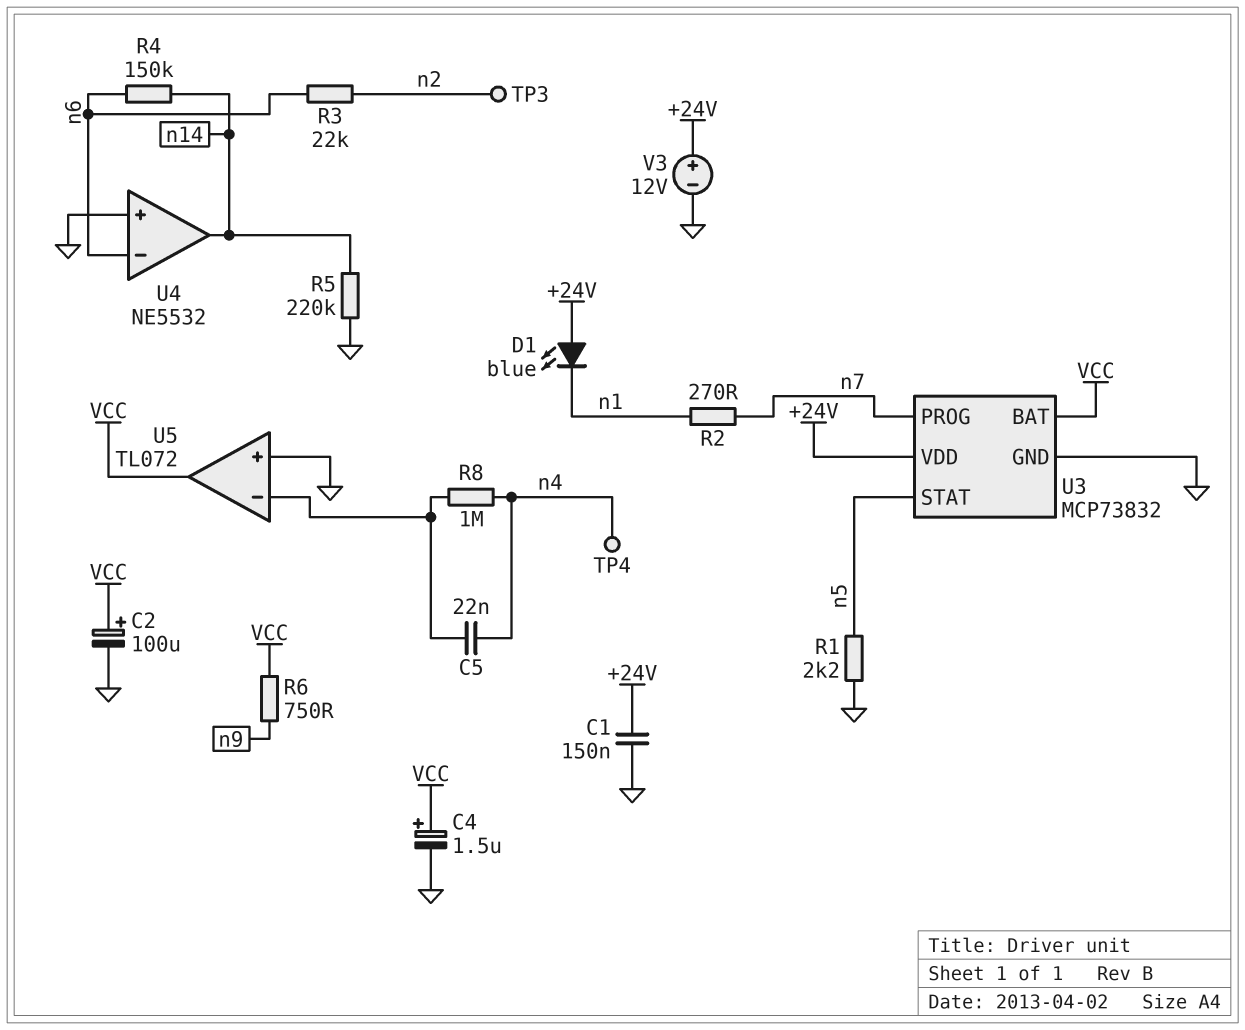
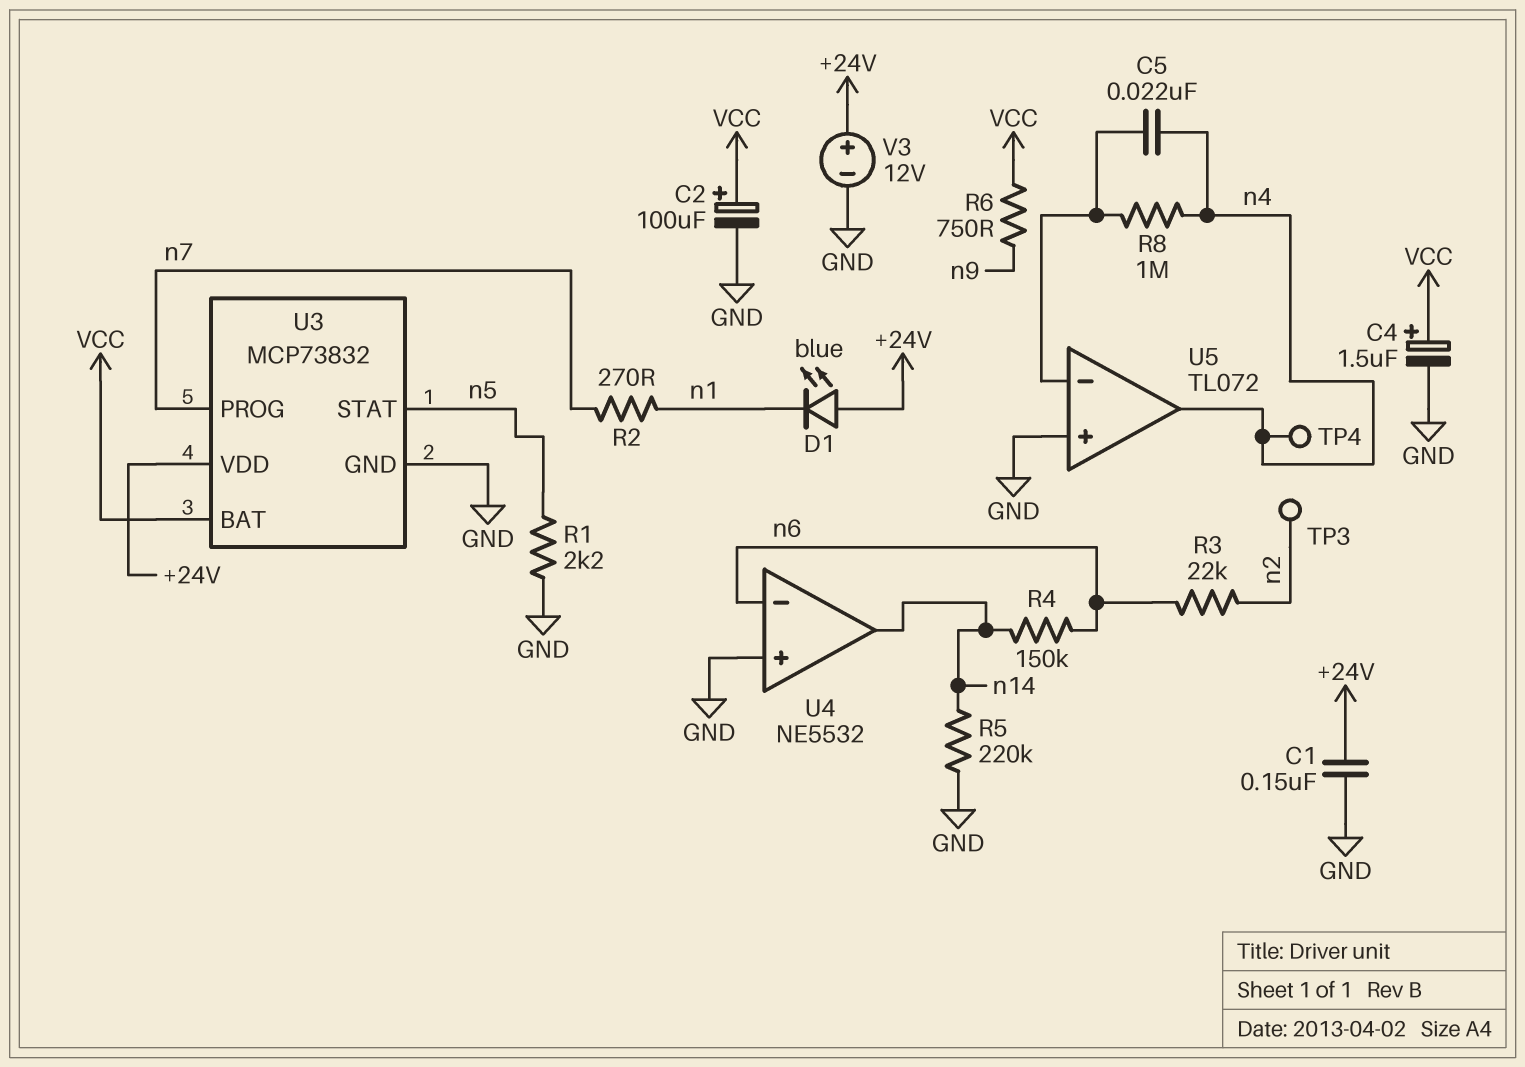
U5 pin out: VCC -> n4

